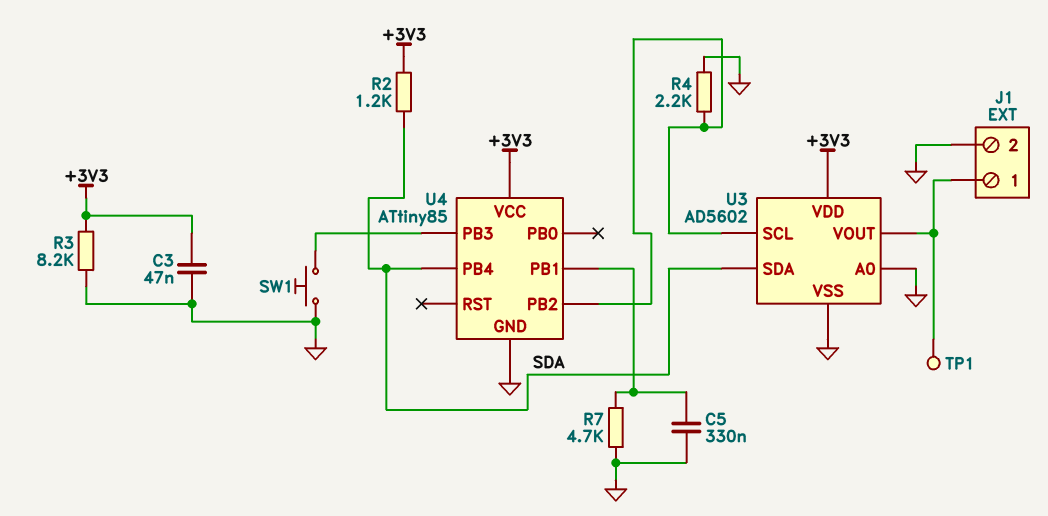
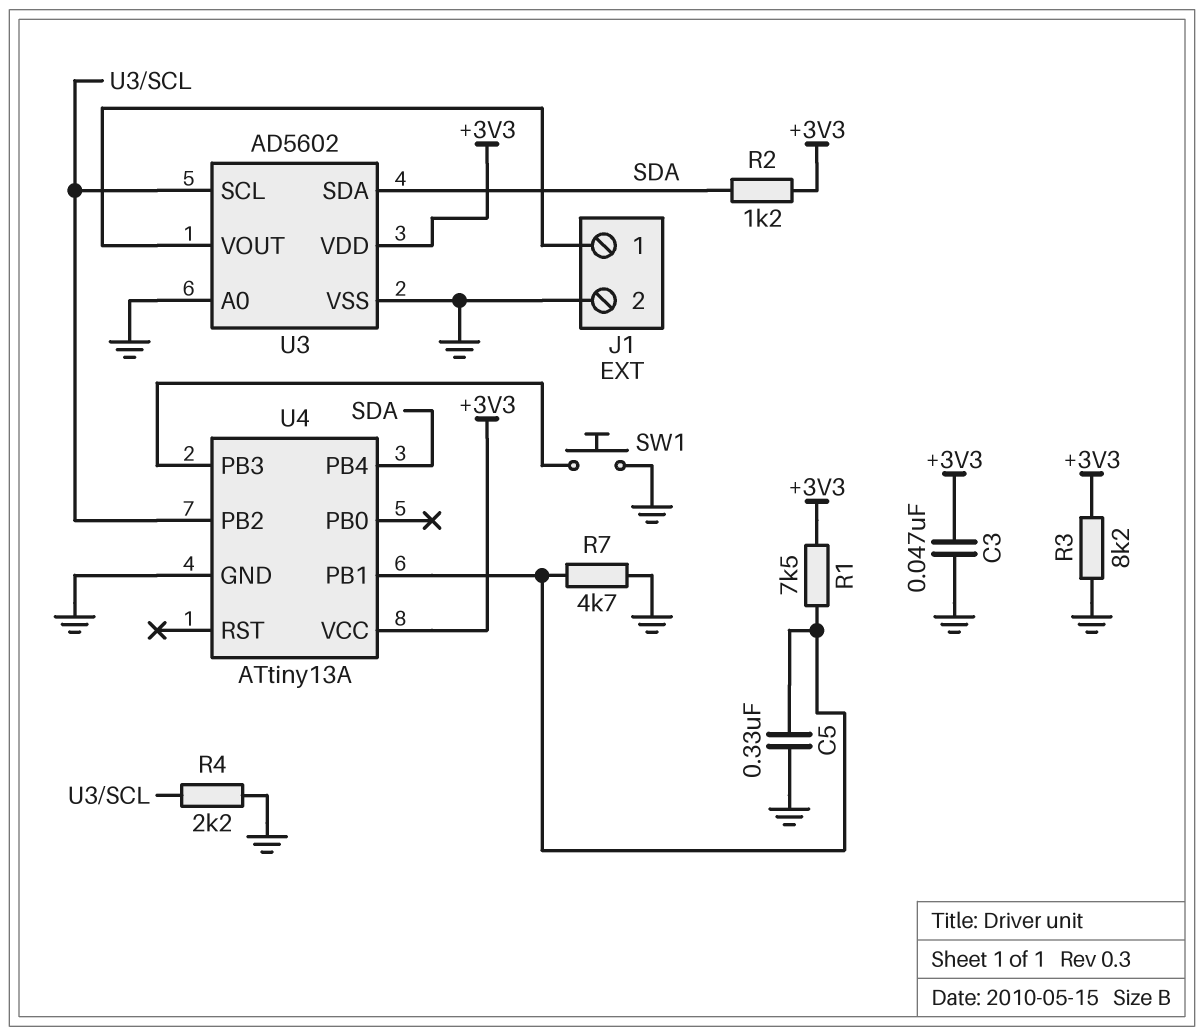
R1: none -> 7.5k (+3V3, U4/PB1)
TP1: test point (J1/1) -> none
U4: ATtiny85 -> ATtiny13A

